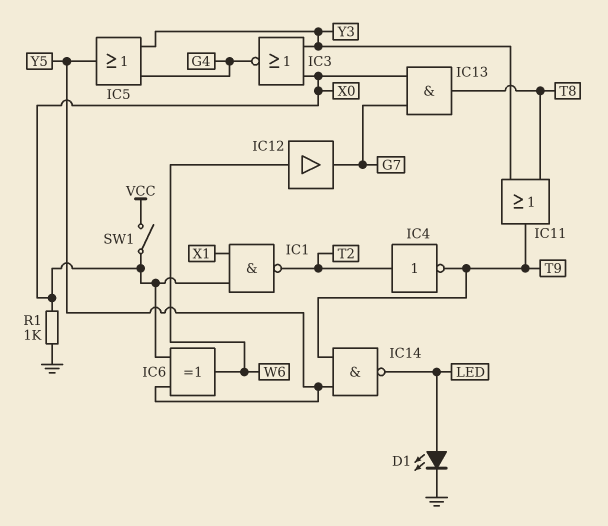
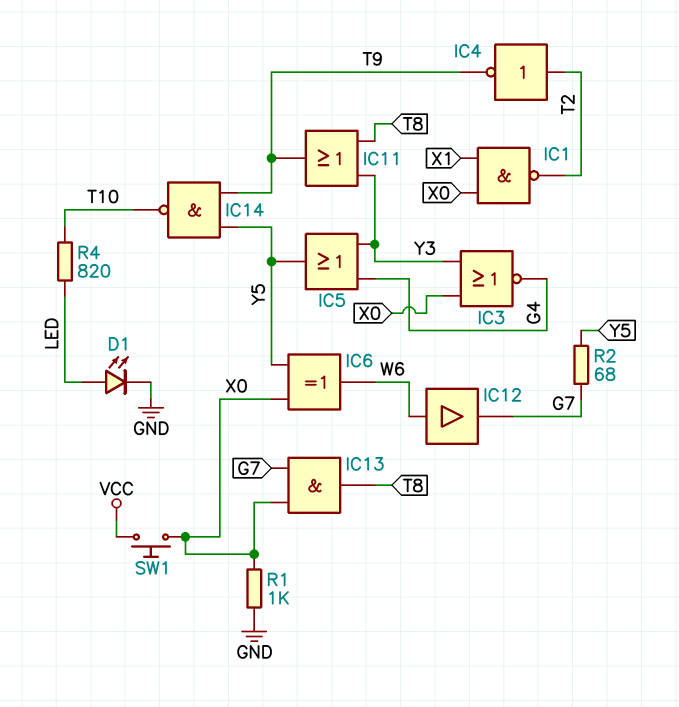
IC14: NAND (in T9, in Y5, out LED) -> NAND (in T9, in Y5, out T10)
R2: none -> 68 (G7, Y5)
R4: none -> 820 (LED, T10)
SW1: switch (VCC, X0) -> button (VCC, X0)

